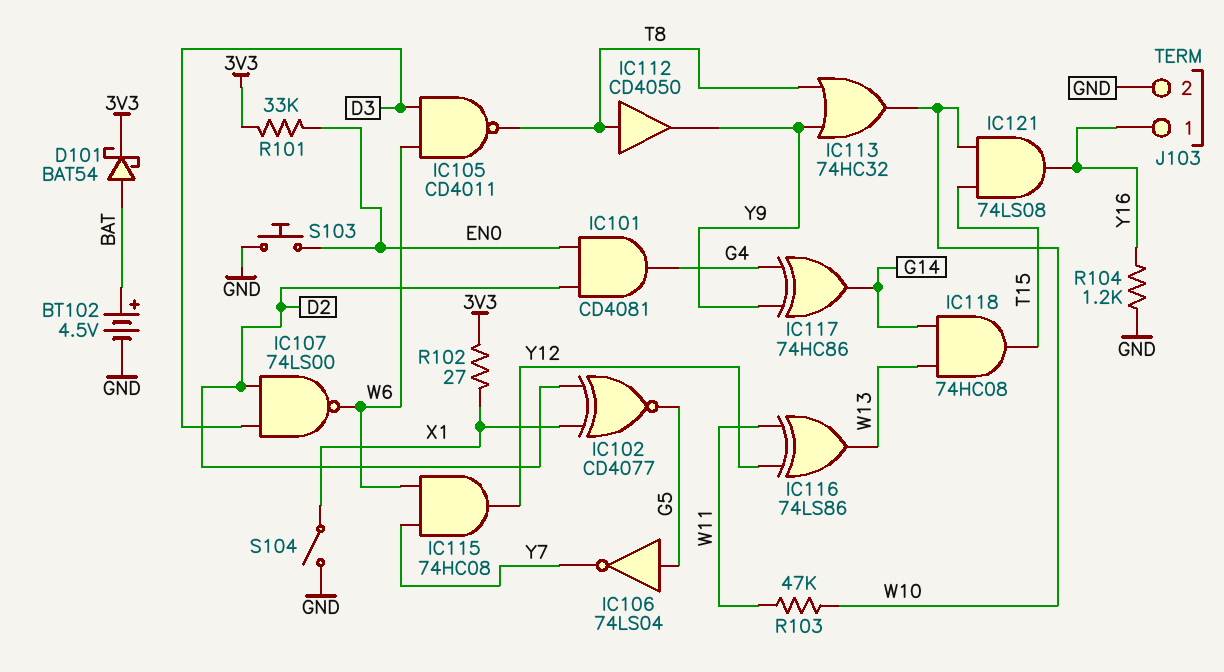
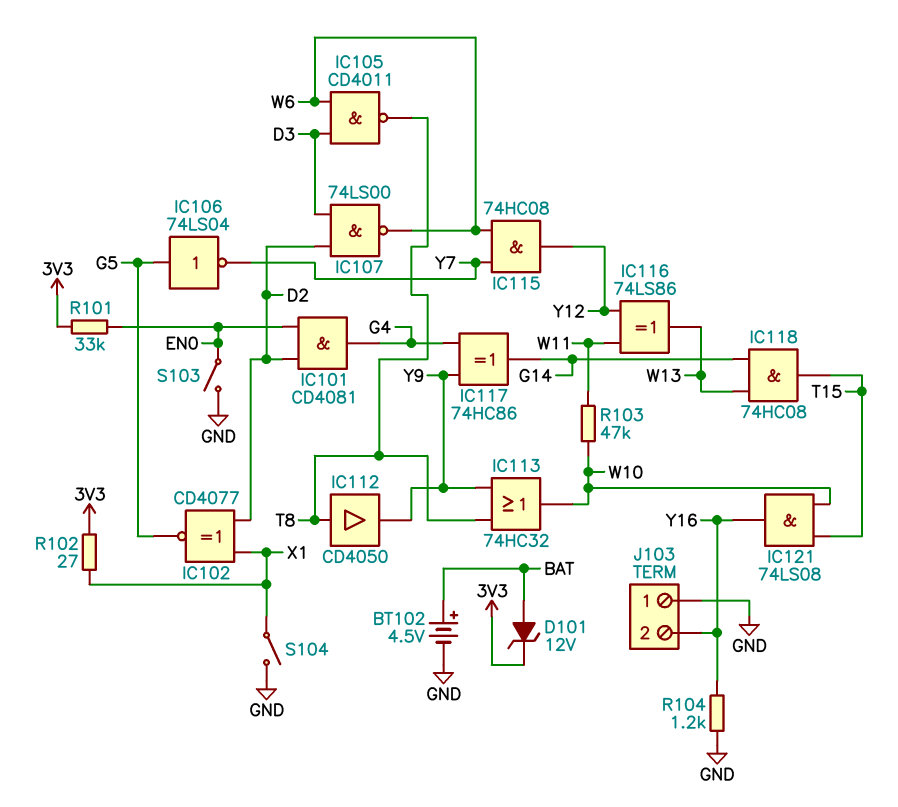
D101: schottky BAT54 (A BAT, K 3V3) -> zener 12V (A BAT, K 3V3)
J103 pin 1: Y16 -> GND
J103 pin 2: GND -> Y16
S103: button (EN0, GND) -> switch (EN0, GND)

